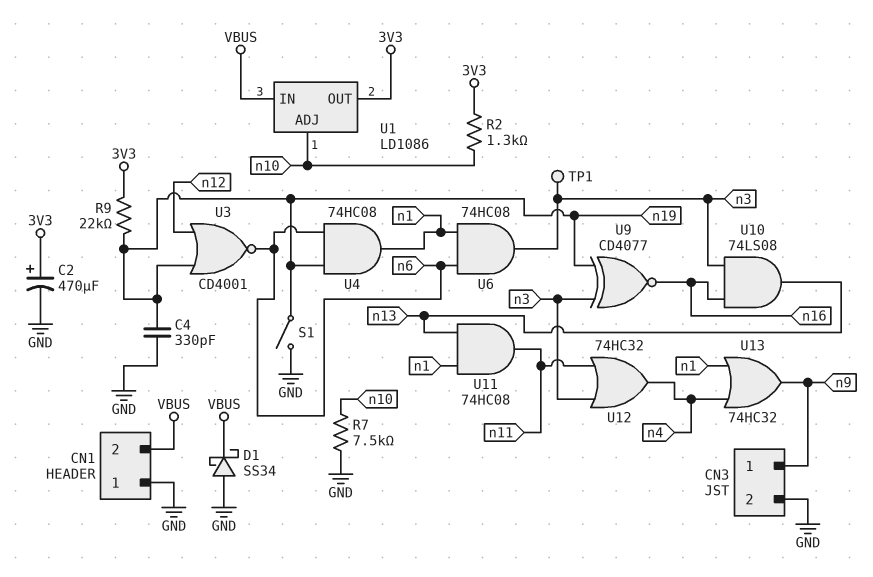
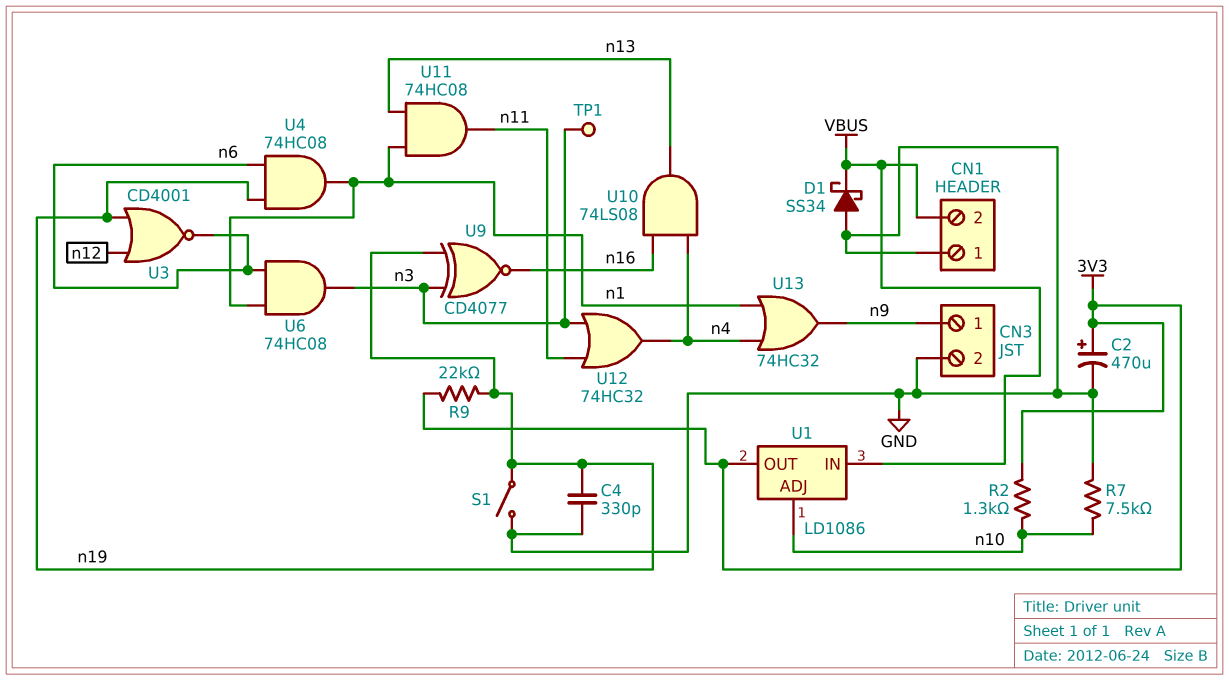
U10: AND 74LS08 (in n3, in n16, out n13) -> AND 74LS08 (in n4, in n16, out n13)

